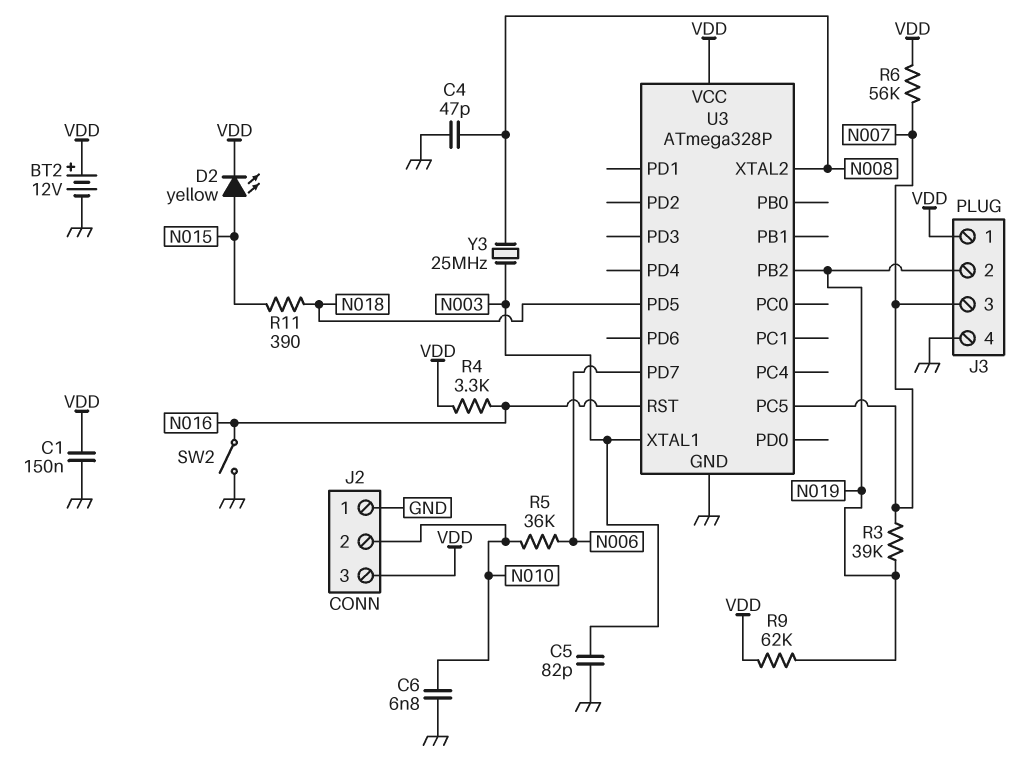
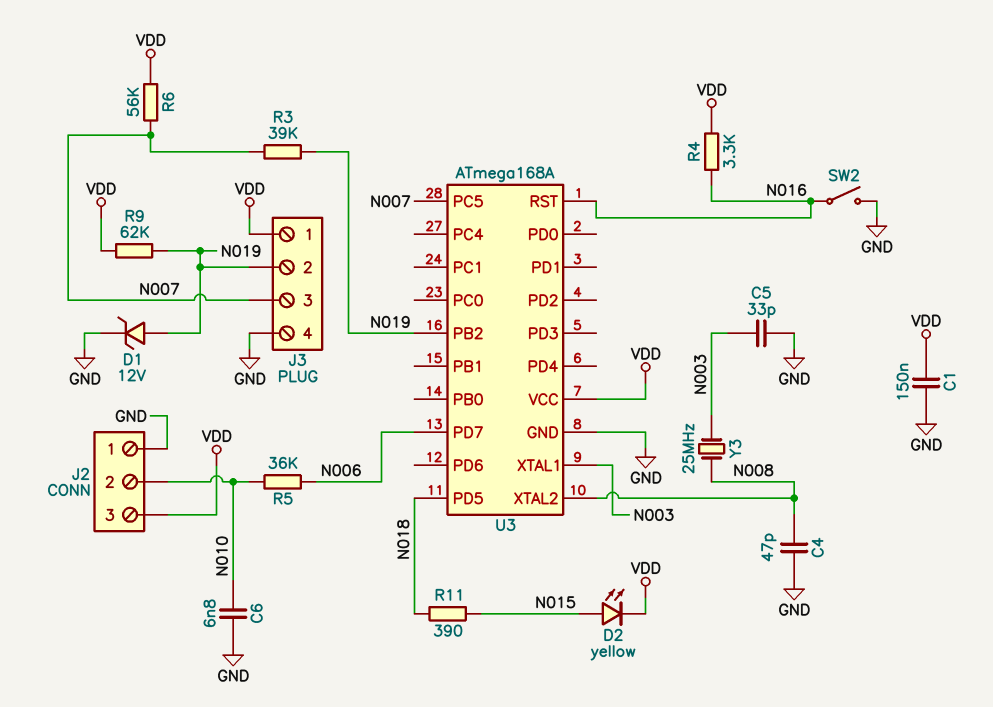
BT2: 12V (plus VDD, minus GND) -> none
C5: 82pF (GND, N003) -> 33pF (GND, N003)
D1: none -> zener 12V (A N019, K GND)
U3: ATmega328P -> ATmega168A

